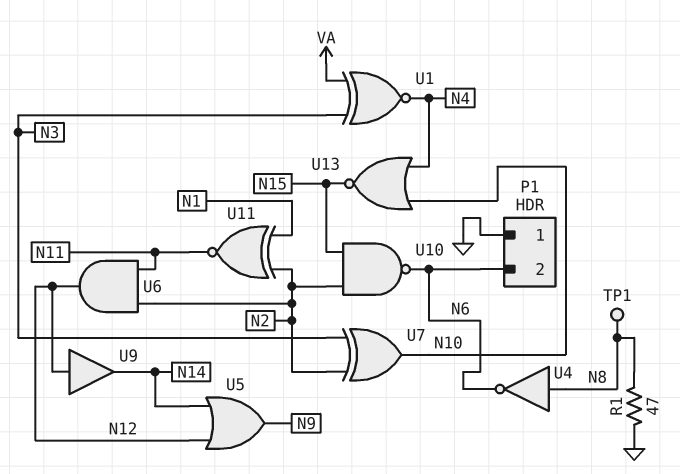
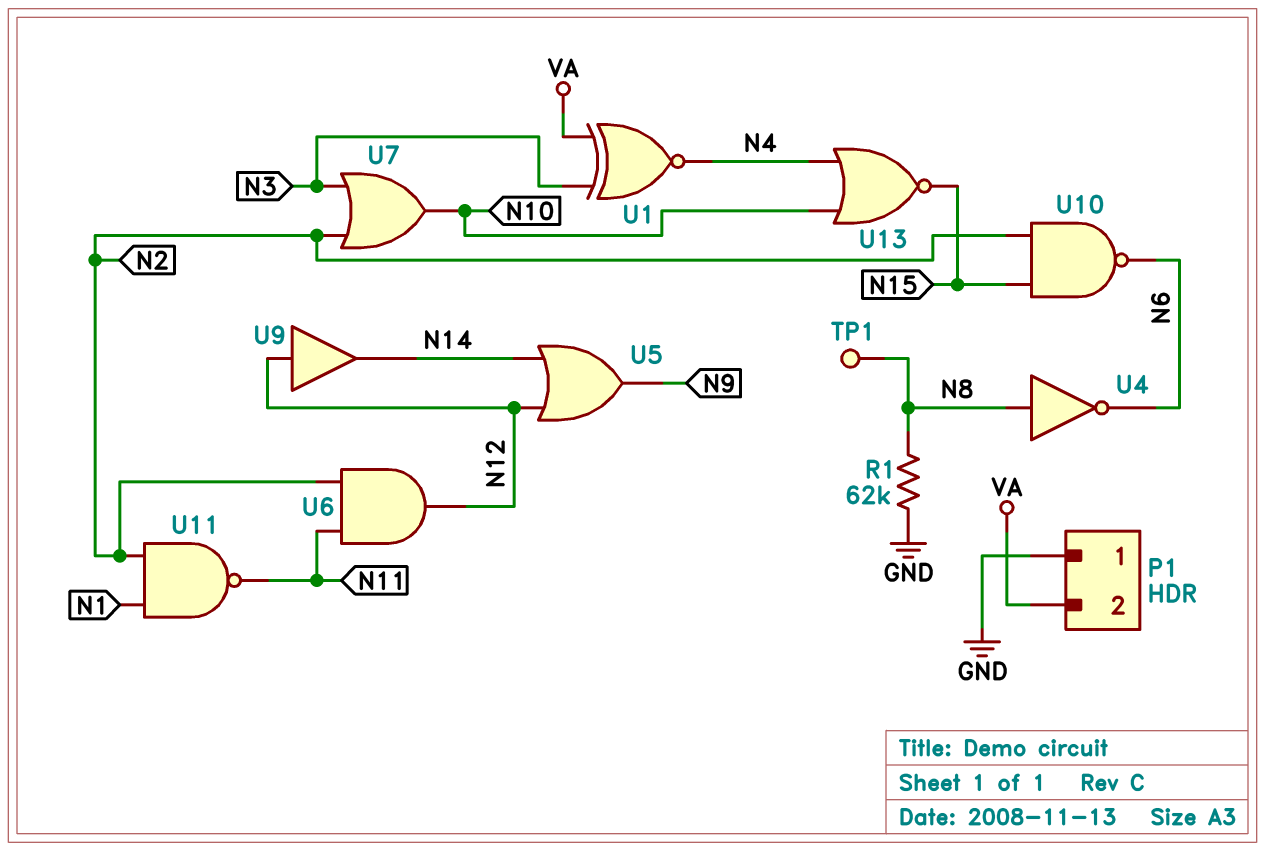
P1 pin 2: N6 -> VA
R1: 47 (GND, N8) -> 62k (GND, N8)
U7: XOR (in N2, in N3, out N10) -> OR (in N2, in N3, out N10)
U11: XNOR (in N1, in N2, out N11) -> NAND (in N1, in N2, out N11)

